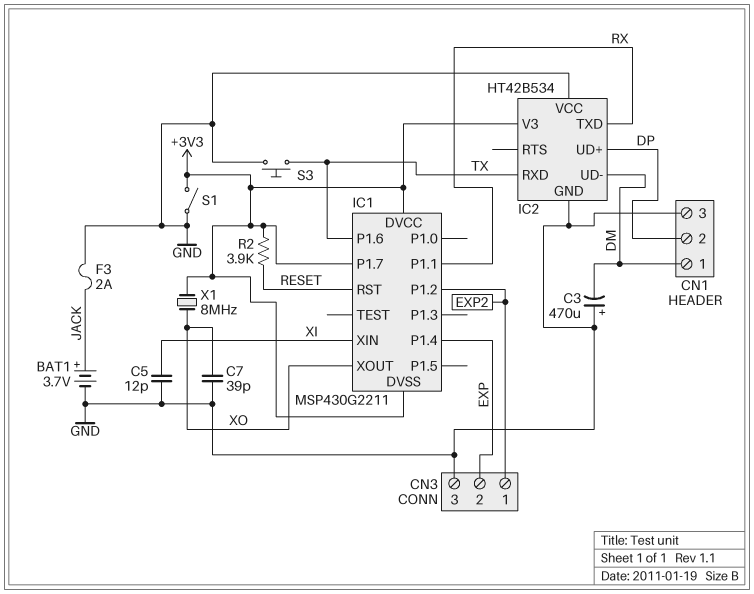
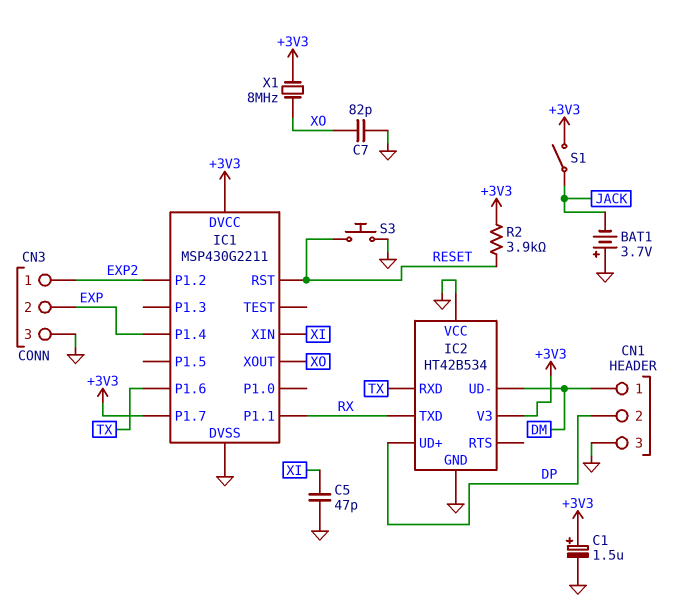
BAT1: 3.7V (plus JACK, minus GND) -> 3.7V (plus GND, minus JACK)
C1: none -> 1.5uF (plus +3V3, minus GND)
C3: 470uF (plus GND, minus DM) -> none
C5: 12pF (GND, XI) -> 47pF (GND, XI)
C7: 39pF (GND, XO) -> 82pF (GND, XO)
F3: 2A (GND, JACK) -> none
IC1 pin DVSS: +3V3 -> GND
S1: switch (+3V3, GND) -> switch (+3V3, JACK)
S3: button (GND, TX) -> button (GND, RESET)

